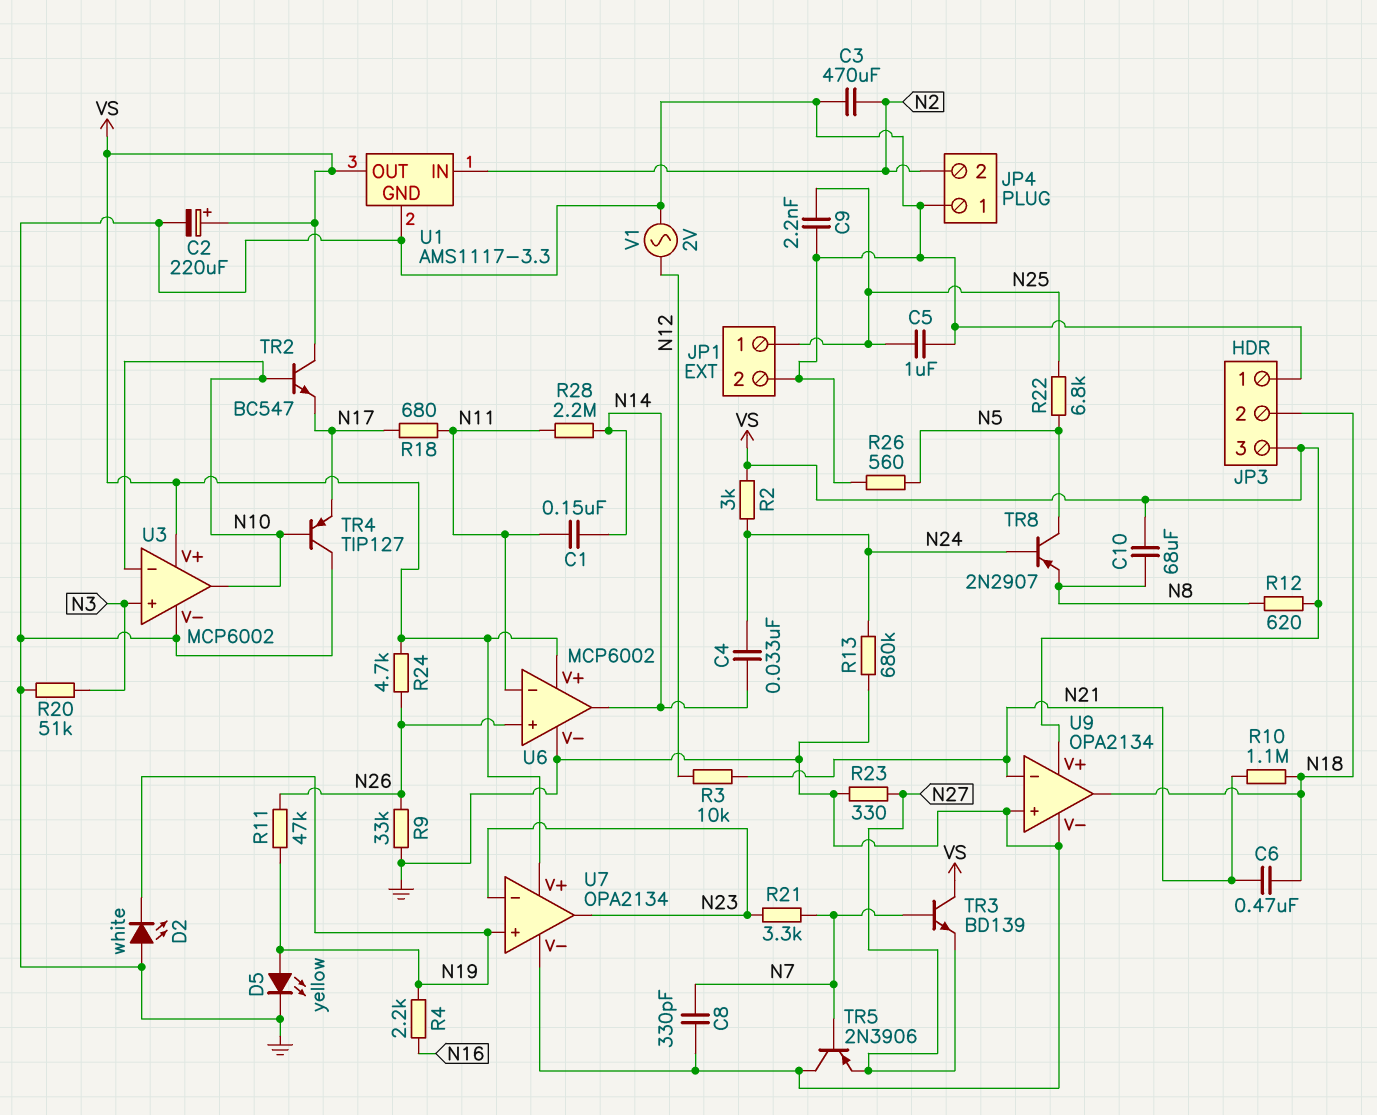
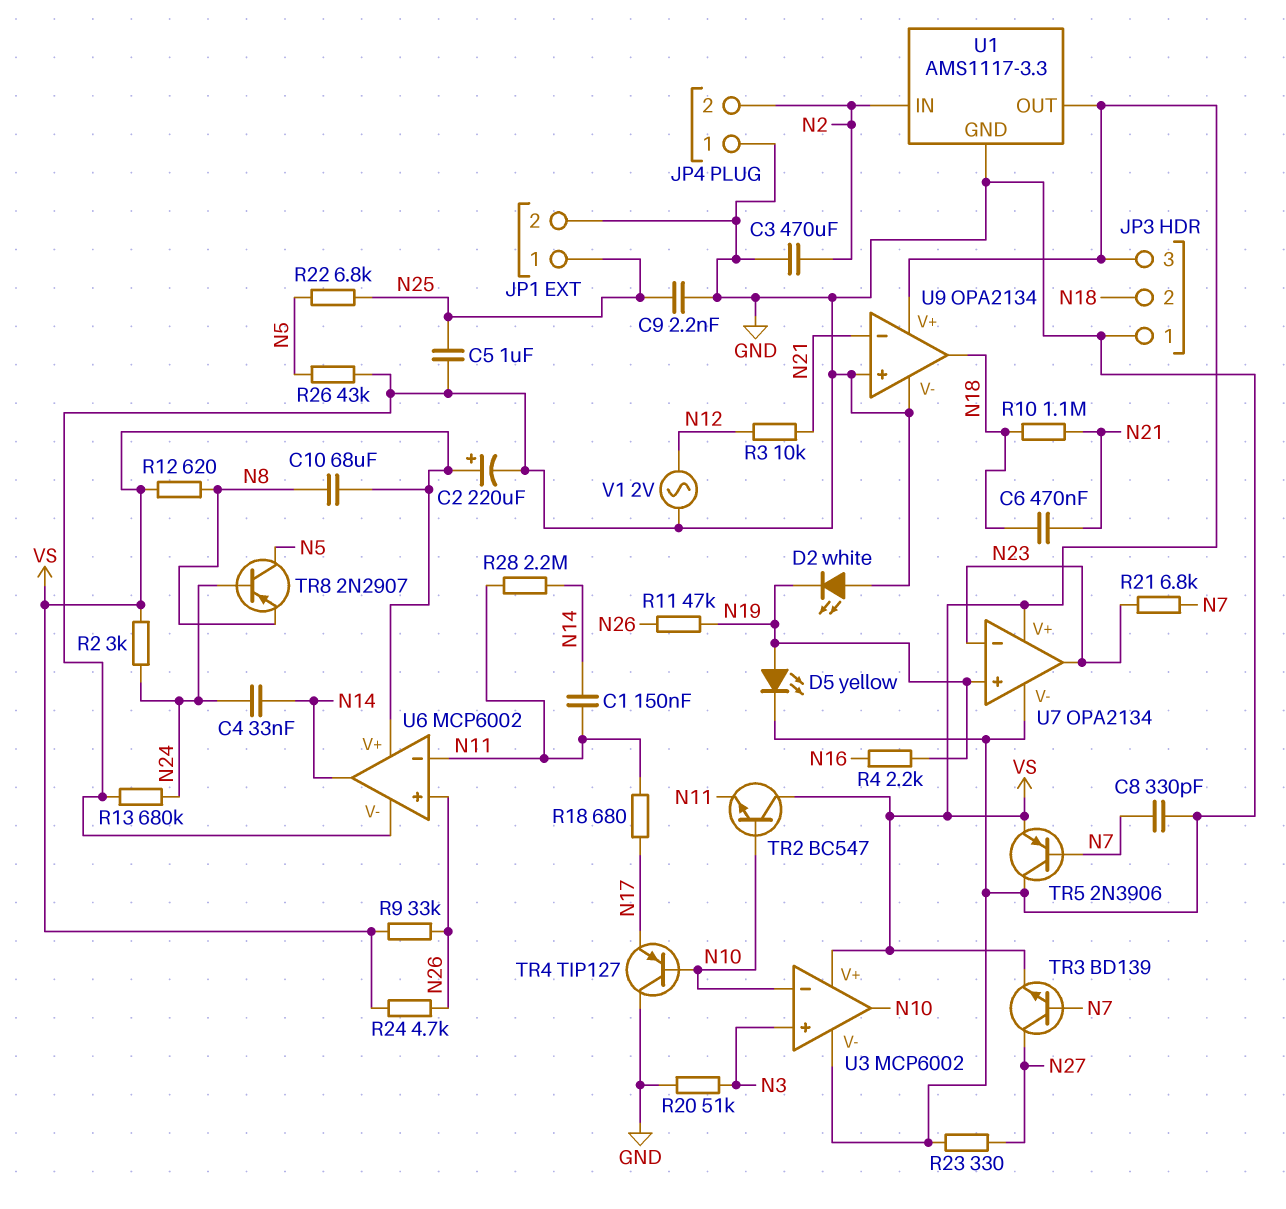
R9: 33k (GND, N26) -> 33k (N26, VS)
R21: 3.3k (N7, N23) -> 6.8k (N7, N23)
R26: 560 (GND, N5) -> 43k (GND, N5)
TR2: NPN BC547 (B N10, C VS, E N17) -> NPN BC547 (B N10, C VS, E N11)
TR3: NPN BD139 (B N7, C VS, E N27) -> NPN BD139 (B N7, C N27, E VS)
TR5: PNP 2N3906 (B N7, C GND, E N27) -> PNP 2N3906 (B N7, C GND, E VS)

